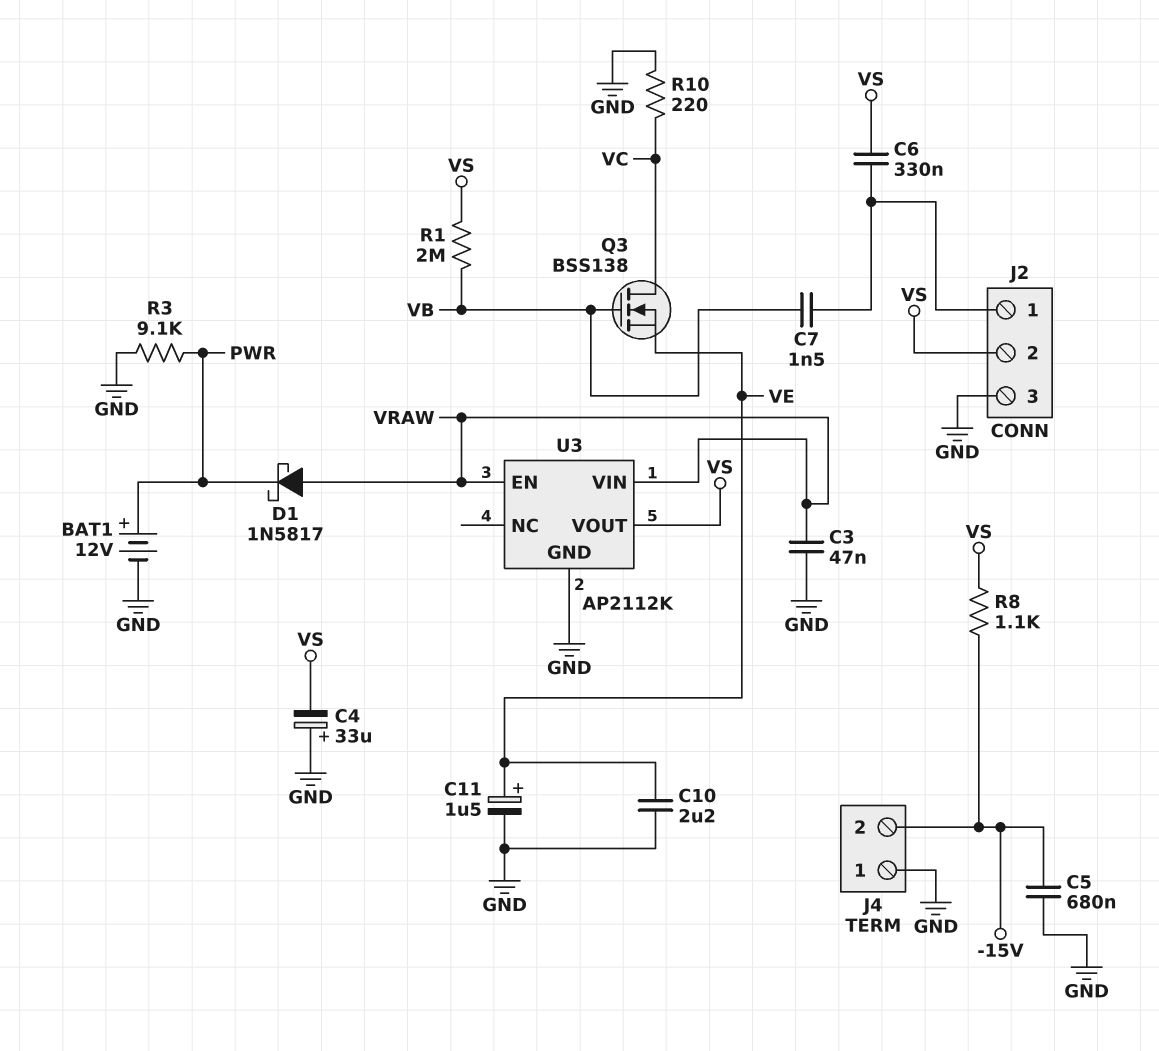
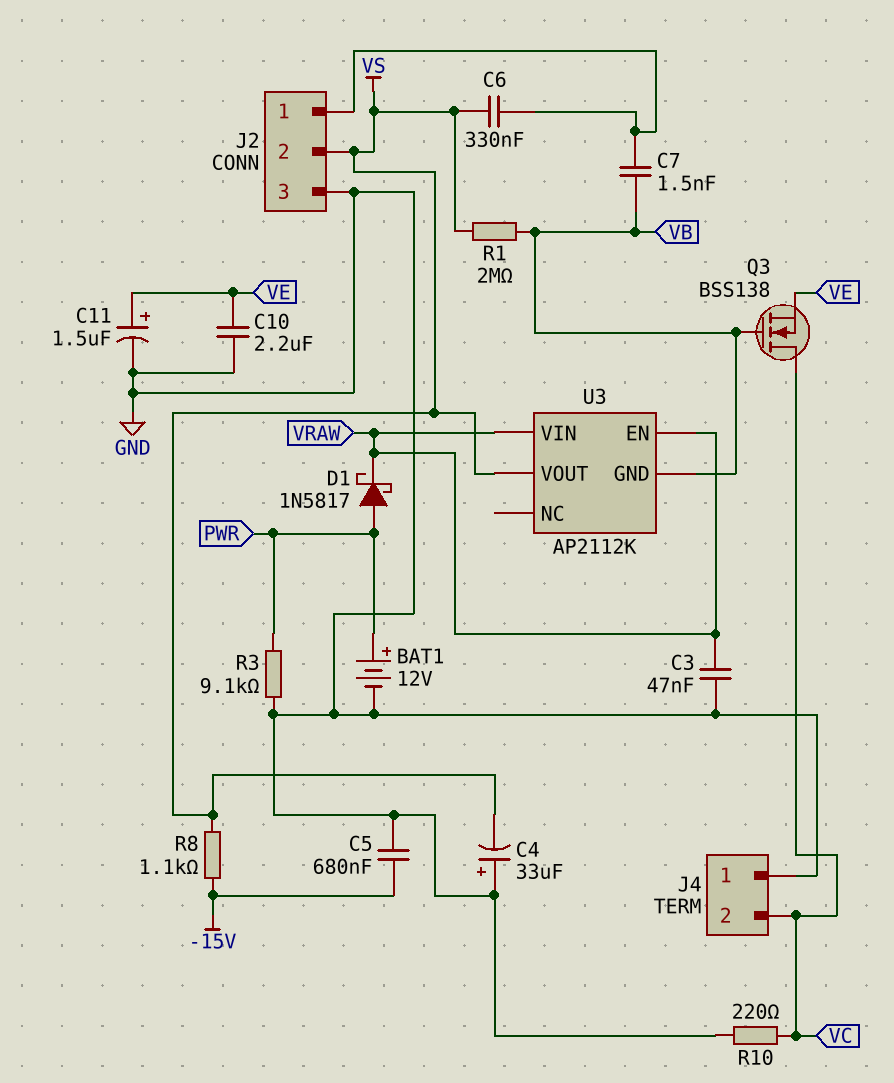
D1: schottky 1N5817 (A VRAW, K PWR) -> schottky 1N5817 (A PWR, K VRAW)
J4 pin 2: -15V -> VC
U3 pin GND: GND -> VB

